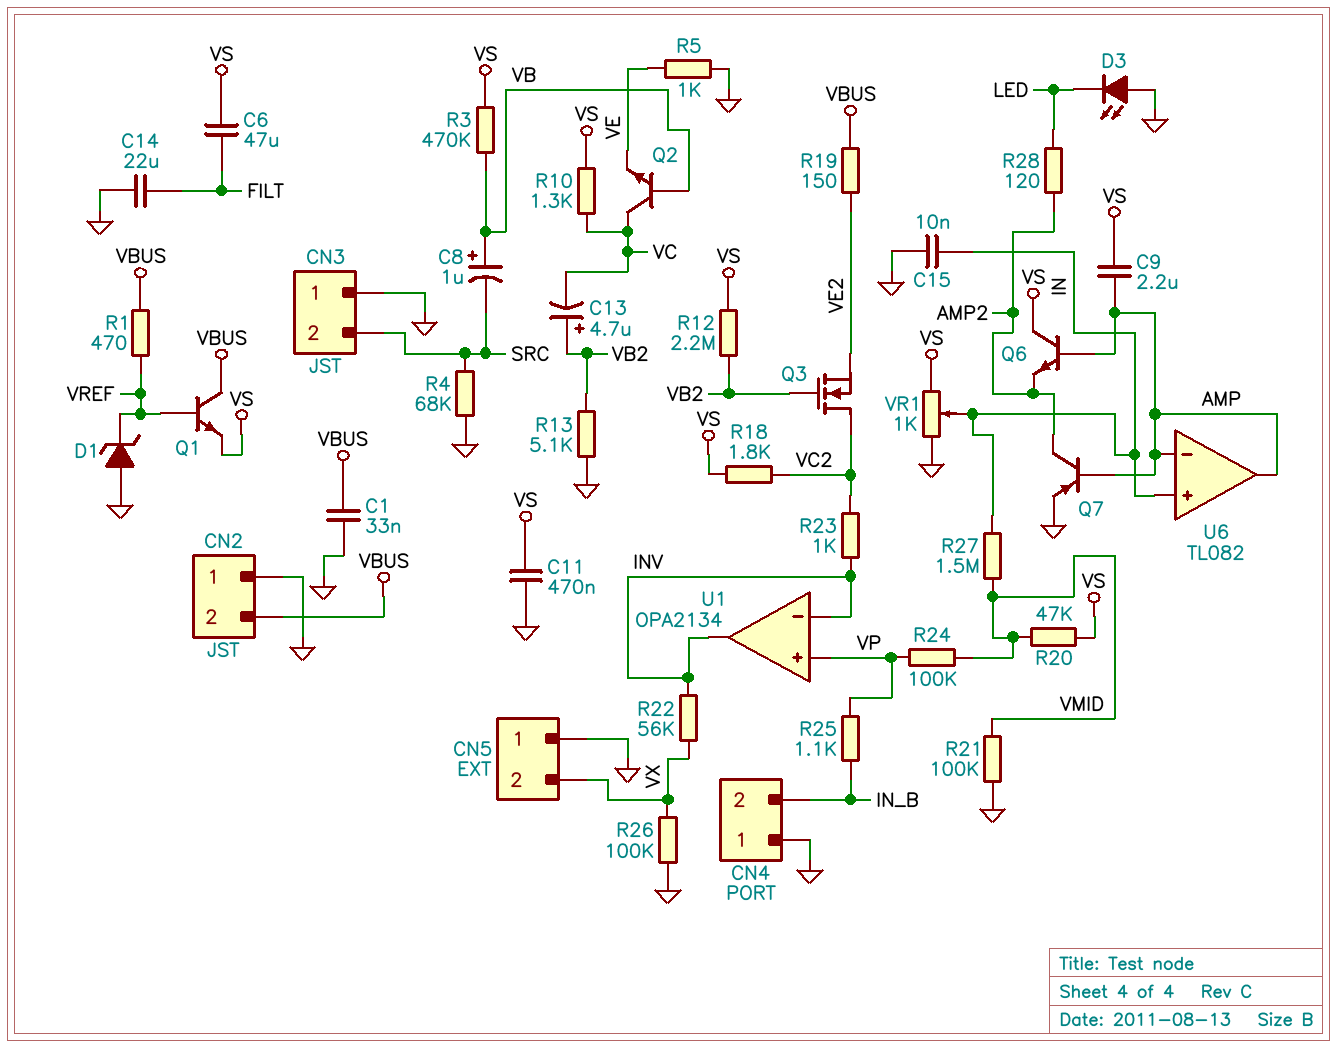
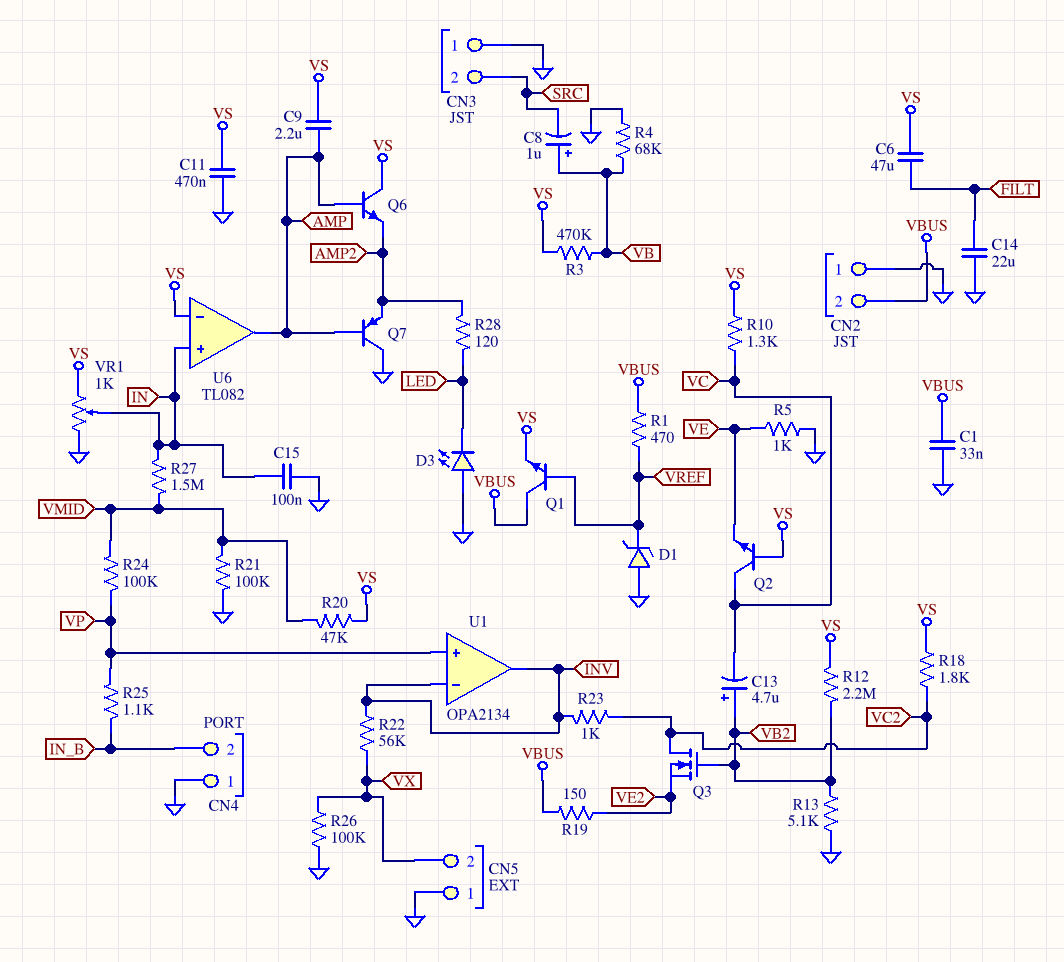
C15: 10nF (GND, IN) -> 100nF (GND, IN)
Q2: NPN (B VB, C VC, E VE) -> NPN (B VS, C VC, E VE)
Q7: PNP (B AMP, C AMP2, E GND) -> PNP (B AMP, C GND, E AMP2)
R4: 68k (GND, SRC) -> 68k (GND, VB)
U6 pin in-: AMP -> VS

